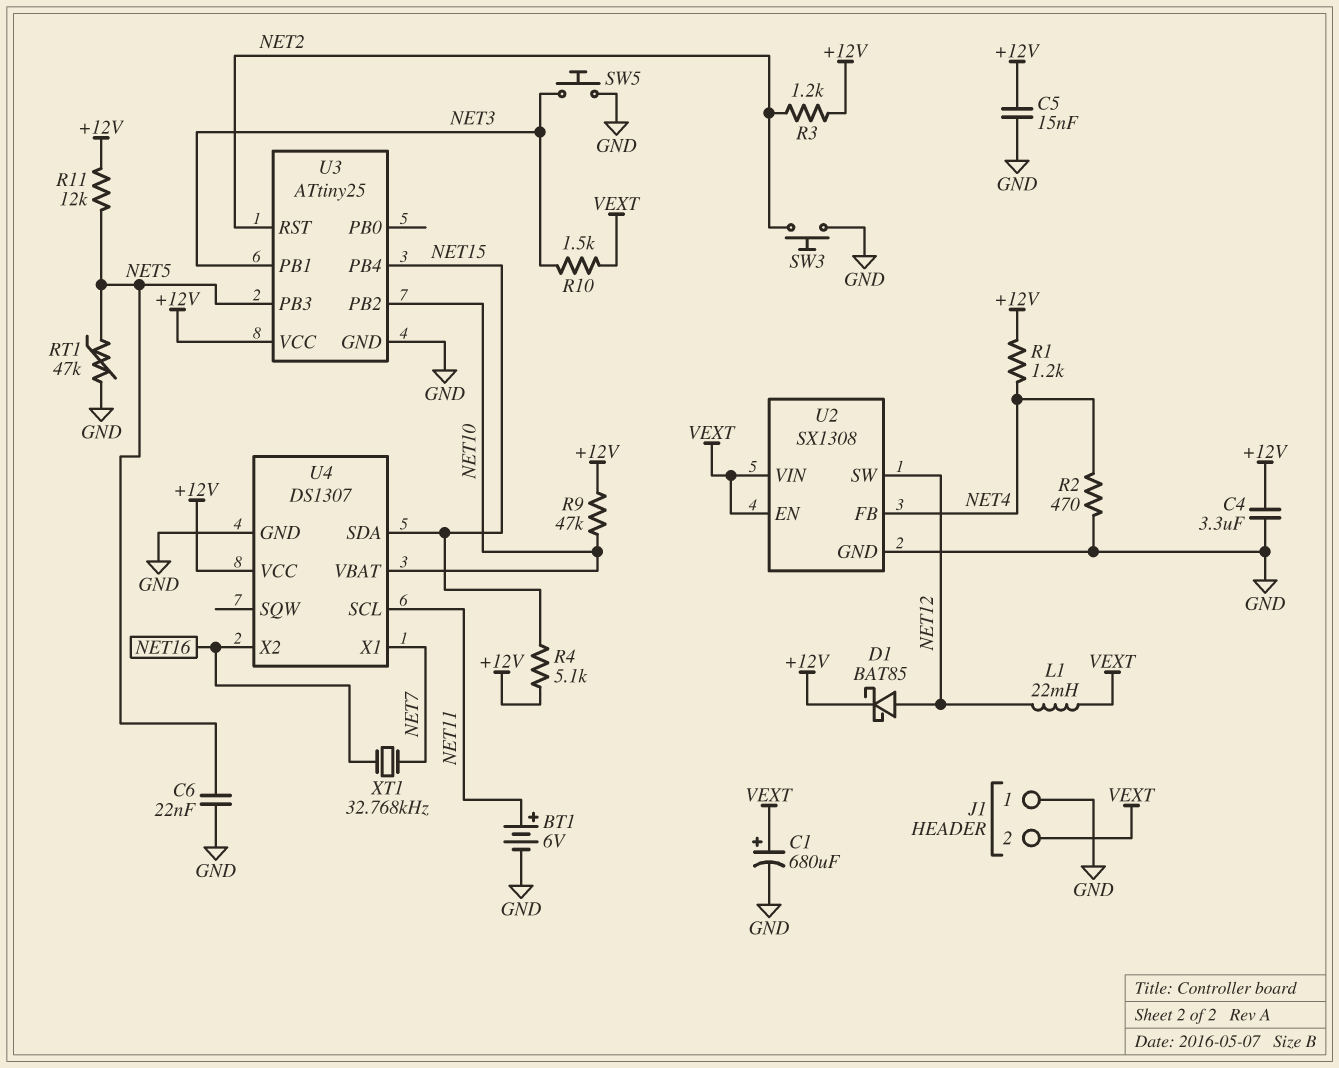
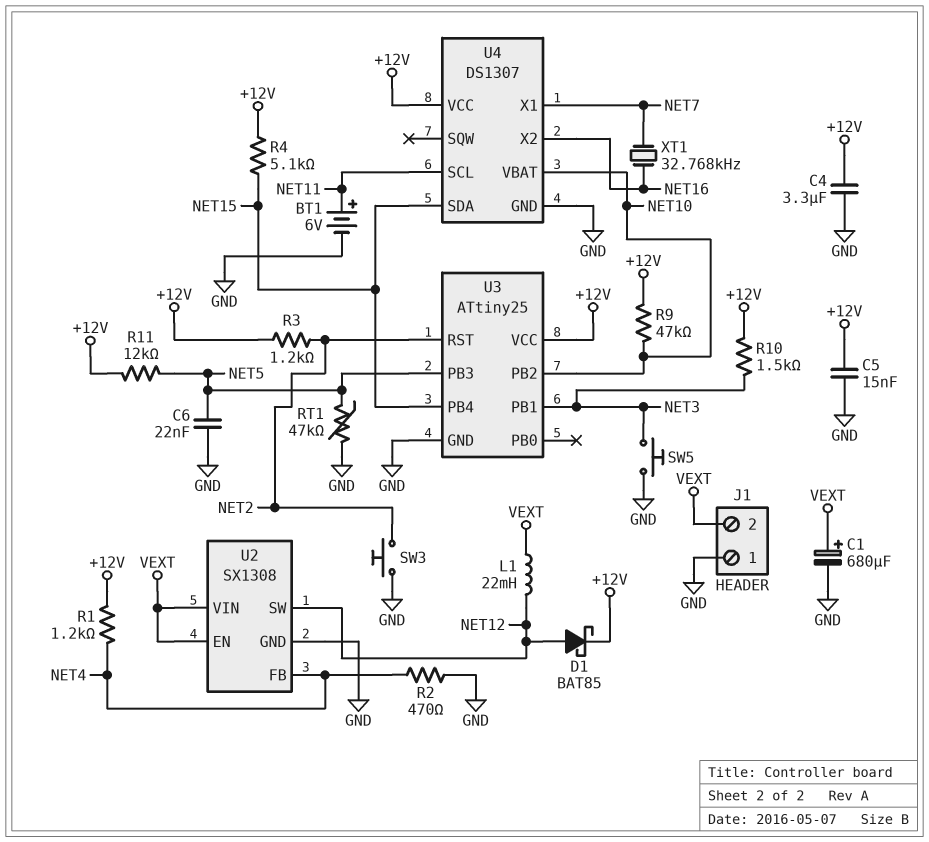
R10: 1.5k (NET3, VEXT) -> 1.5k (+12V, NET3)

